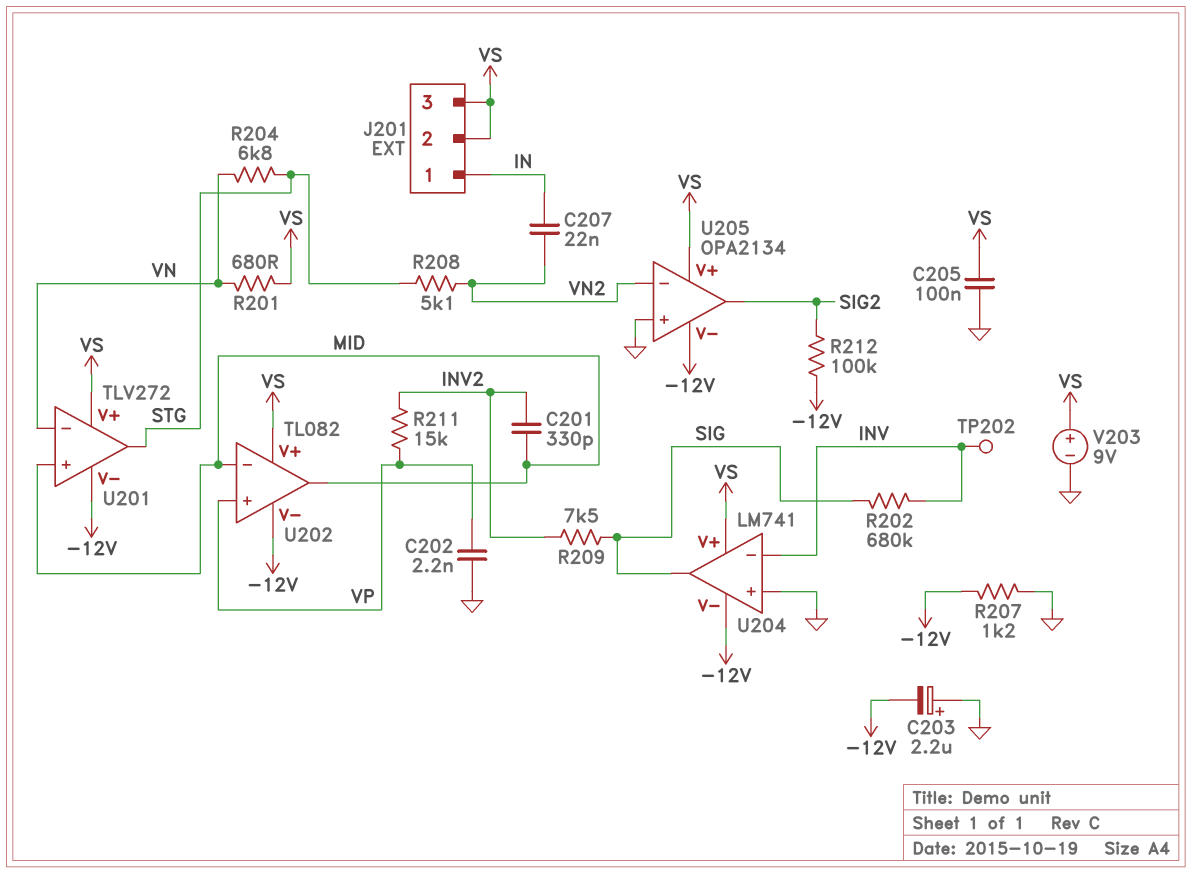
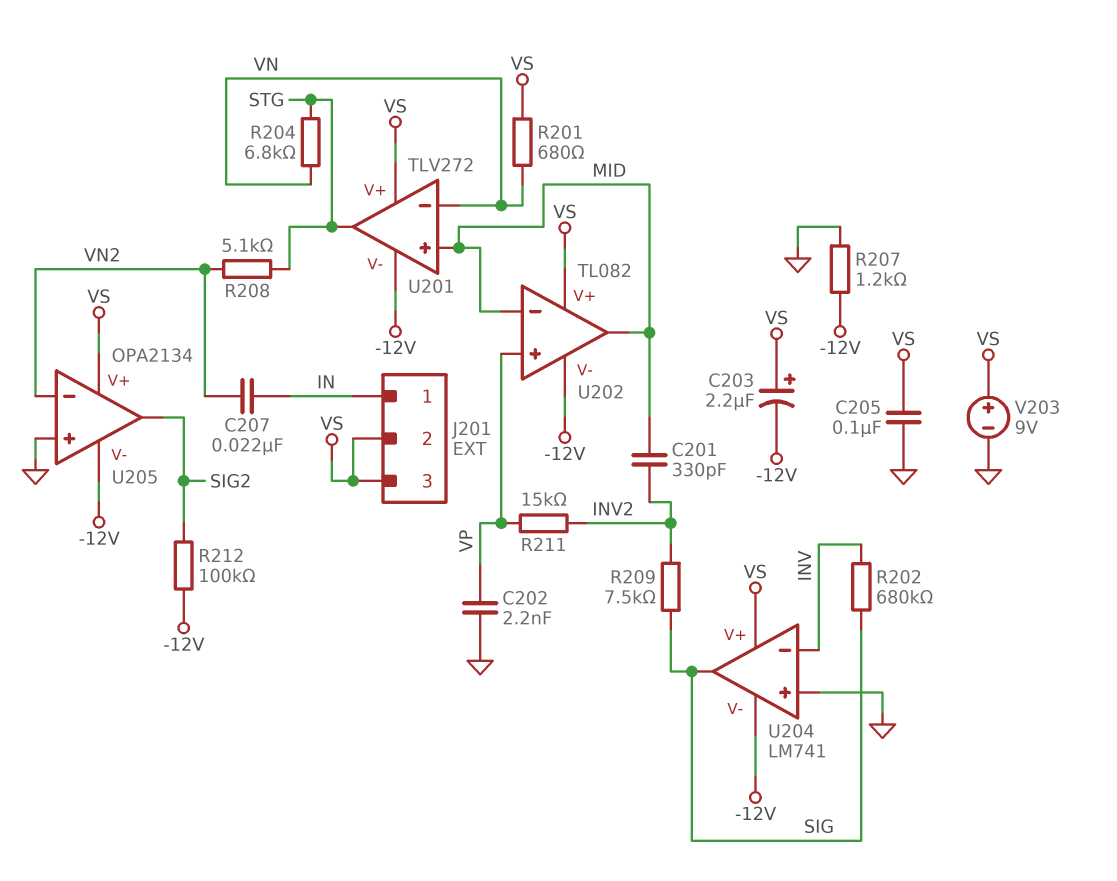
C203: 2.2uF (plus GND, minus -12V) -> 2.2uF (plus VS, minus -12V)
TP202: test point (INV) -> none

